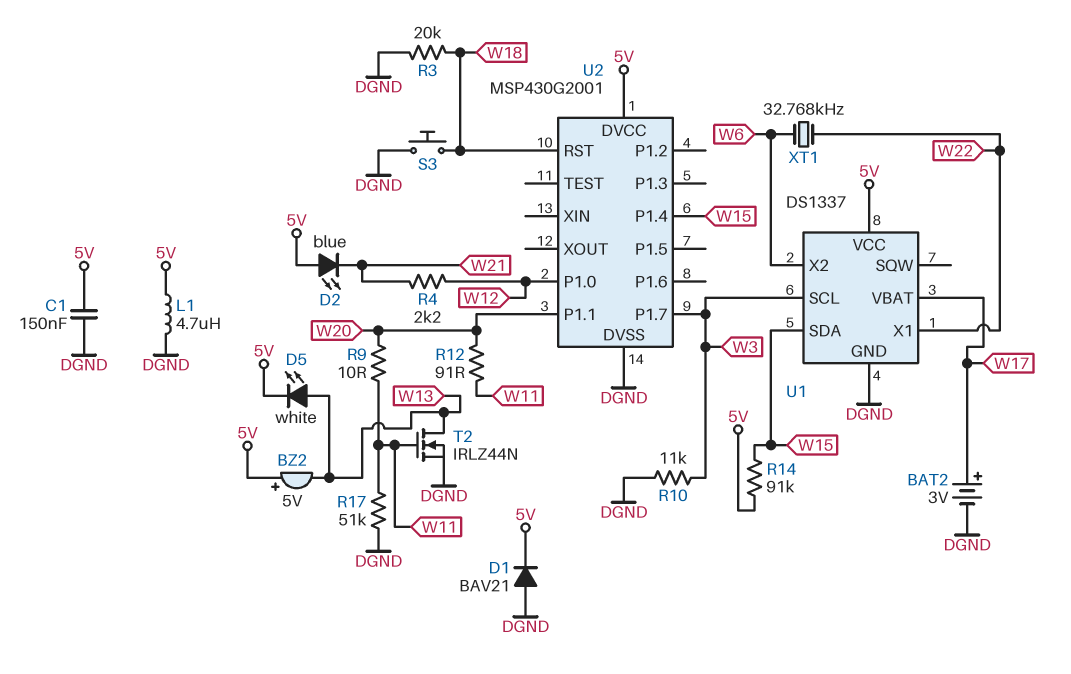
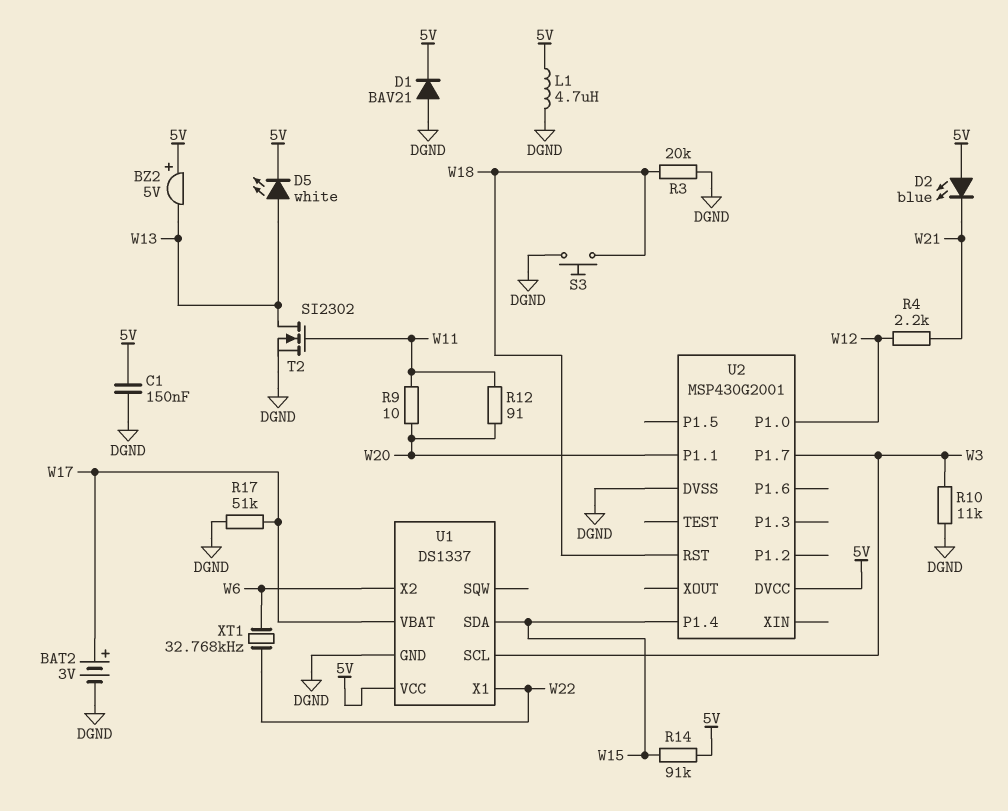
R17: 51k (DGND, W11) -> 51k (DGND, W17)
T2: NMOS IRLZ44N (G W11, D W13, S DGND) -> NMOS SI2302 (G W11, D W13, S DGND)

